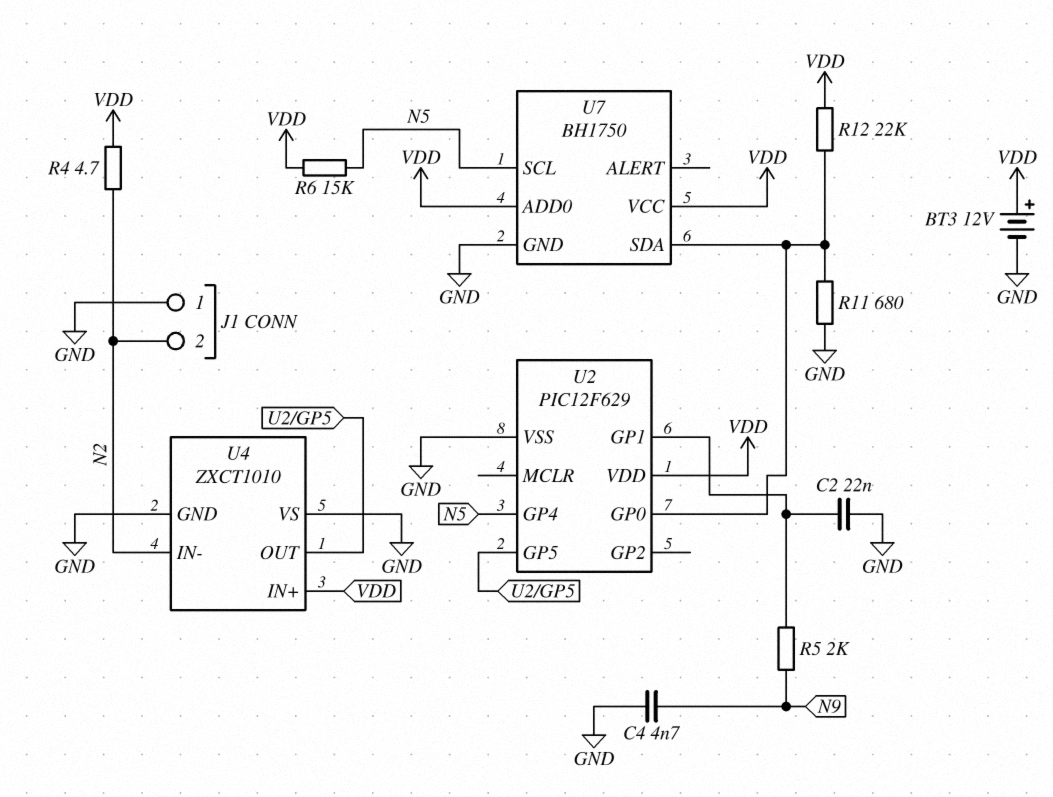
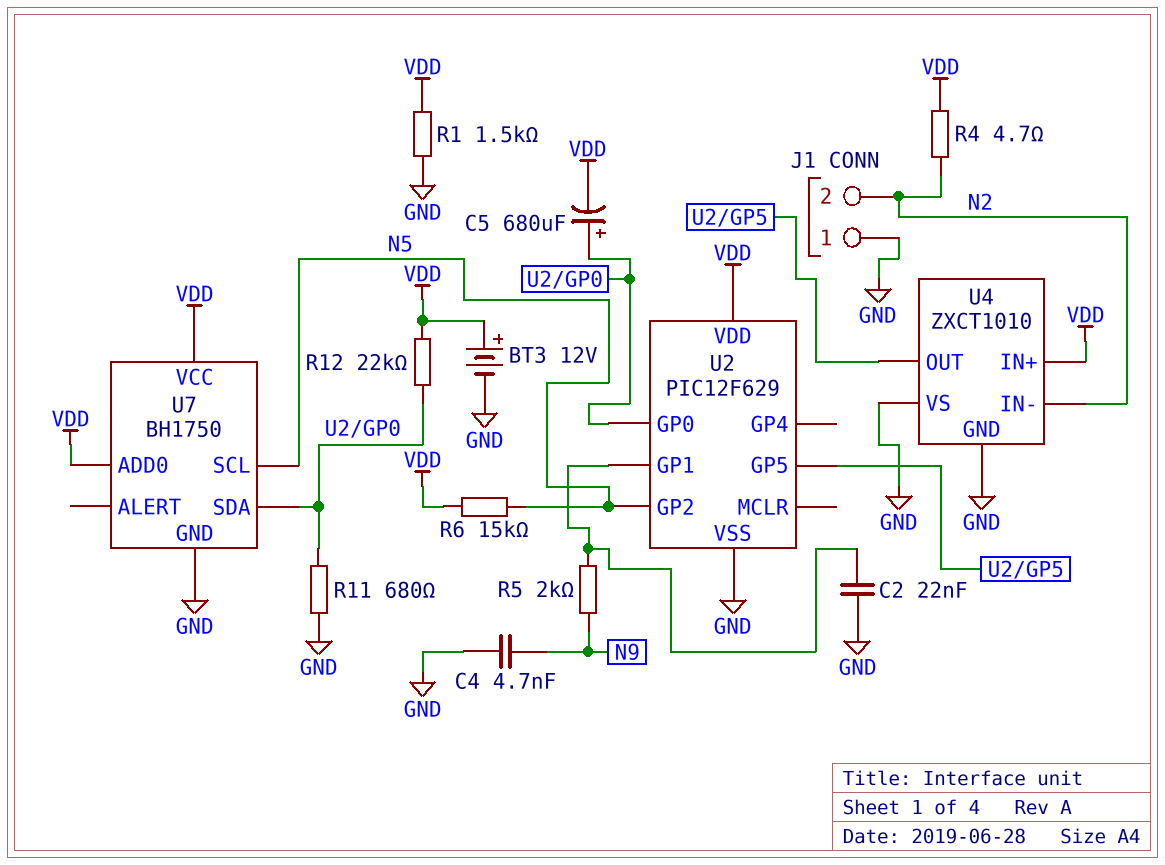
C5: none -> 680uF (plus U2/GP0, minus VDD)
R1: none -> 1.5k (GND, VDD)
U2 pin GP2: none -> N5
U2 pin GP4: N5 -> none

